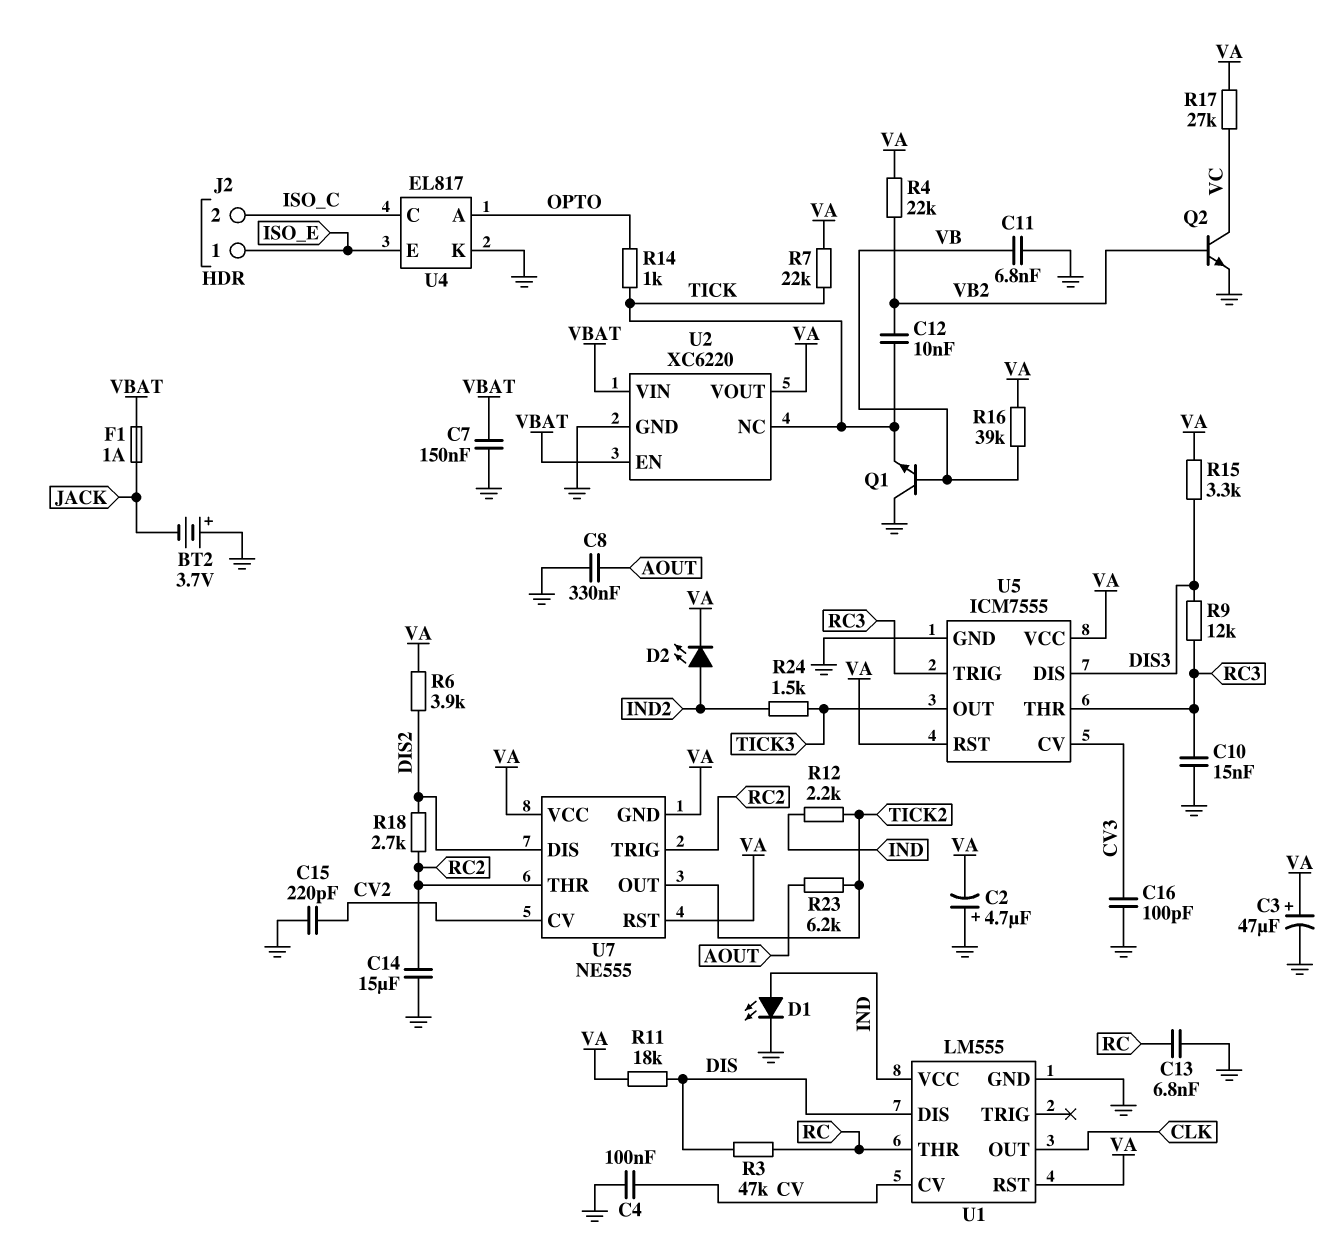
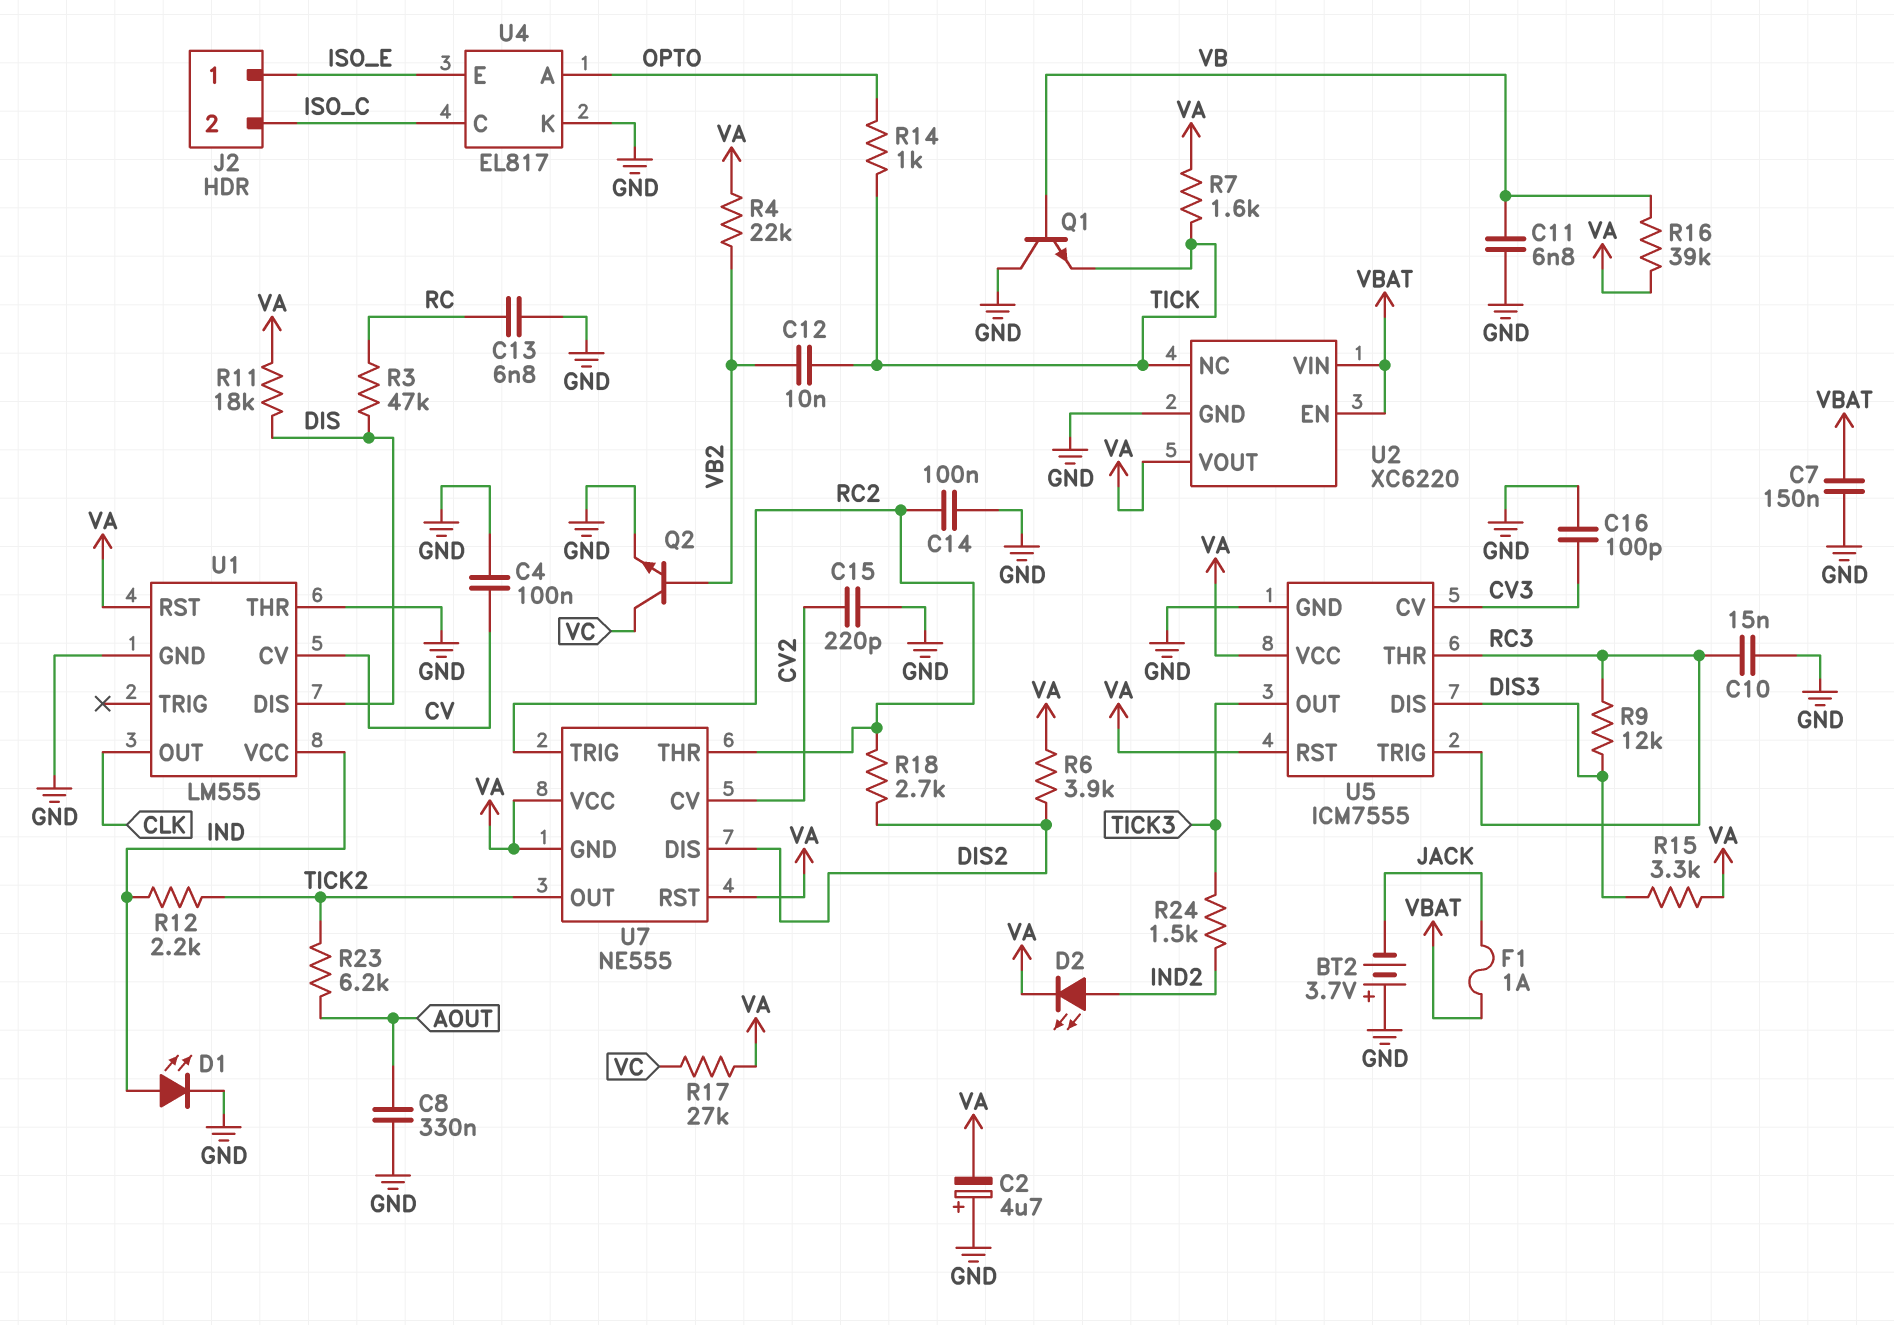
C3: 47uF (plus VA, minus GND) -> none
C14: 15uF (GND, RC2) -> 100nF (GND, RC2)
R7: 22k (TICK, VA) -> 1.6k (TICK, VA)
U1 pin THR: RC -> GND

